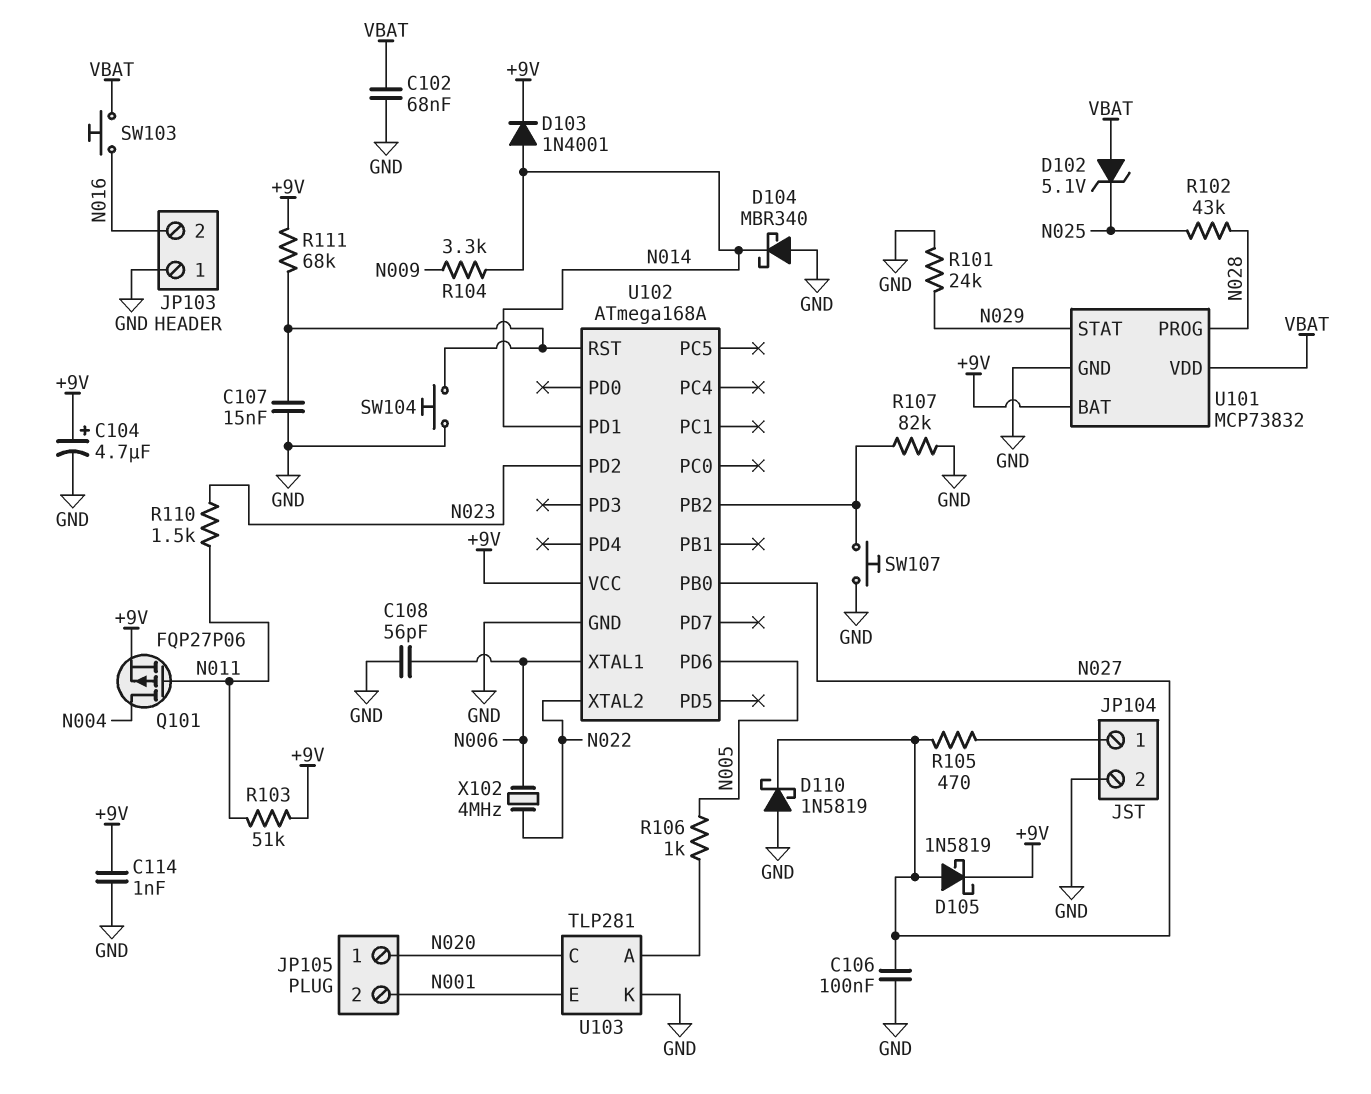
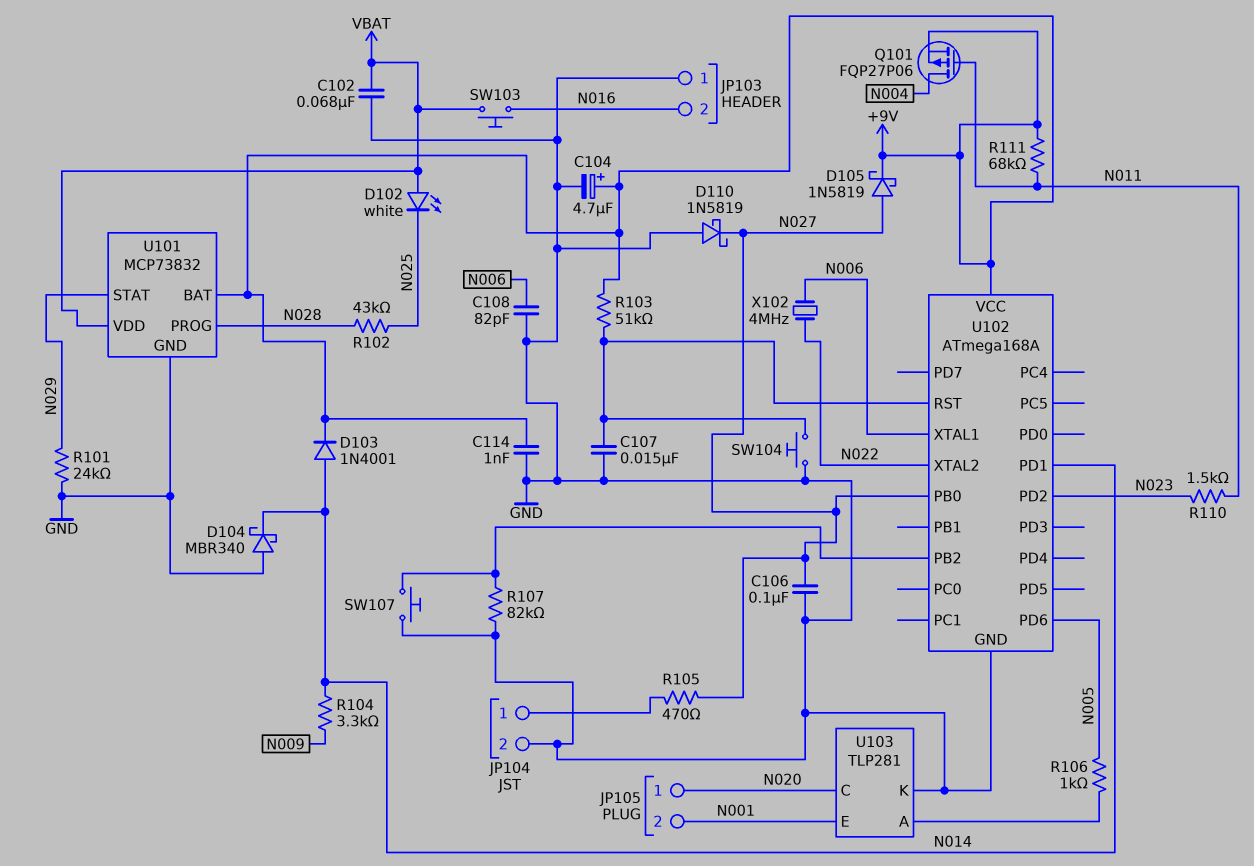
C108: 56pF (GND, N006) -> 82pF (GND, N006)
D102: zener 5.1V (A VBAT, K N025) -> LED white (A VBAT, K N025)
R103: 51k (+9V, N011) -> 51k (+9V, U102/RST)
R111: 68k (+9V, U102/RST) -> 68k (+9V, N011)

